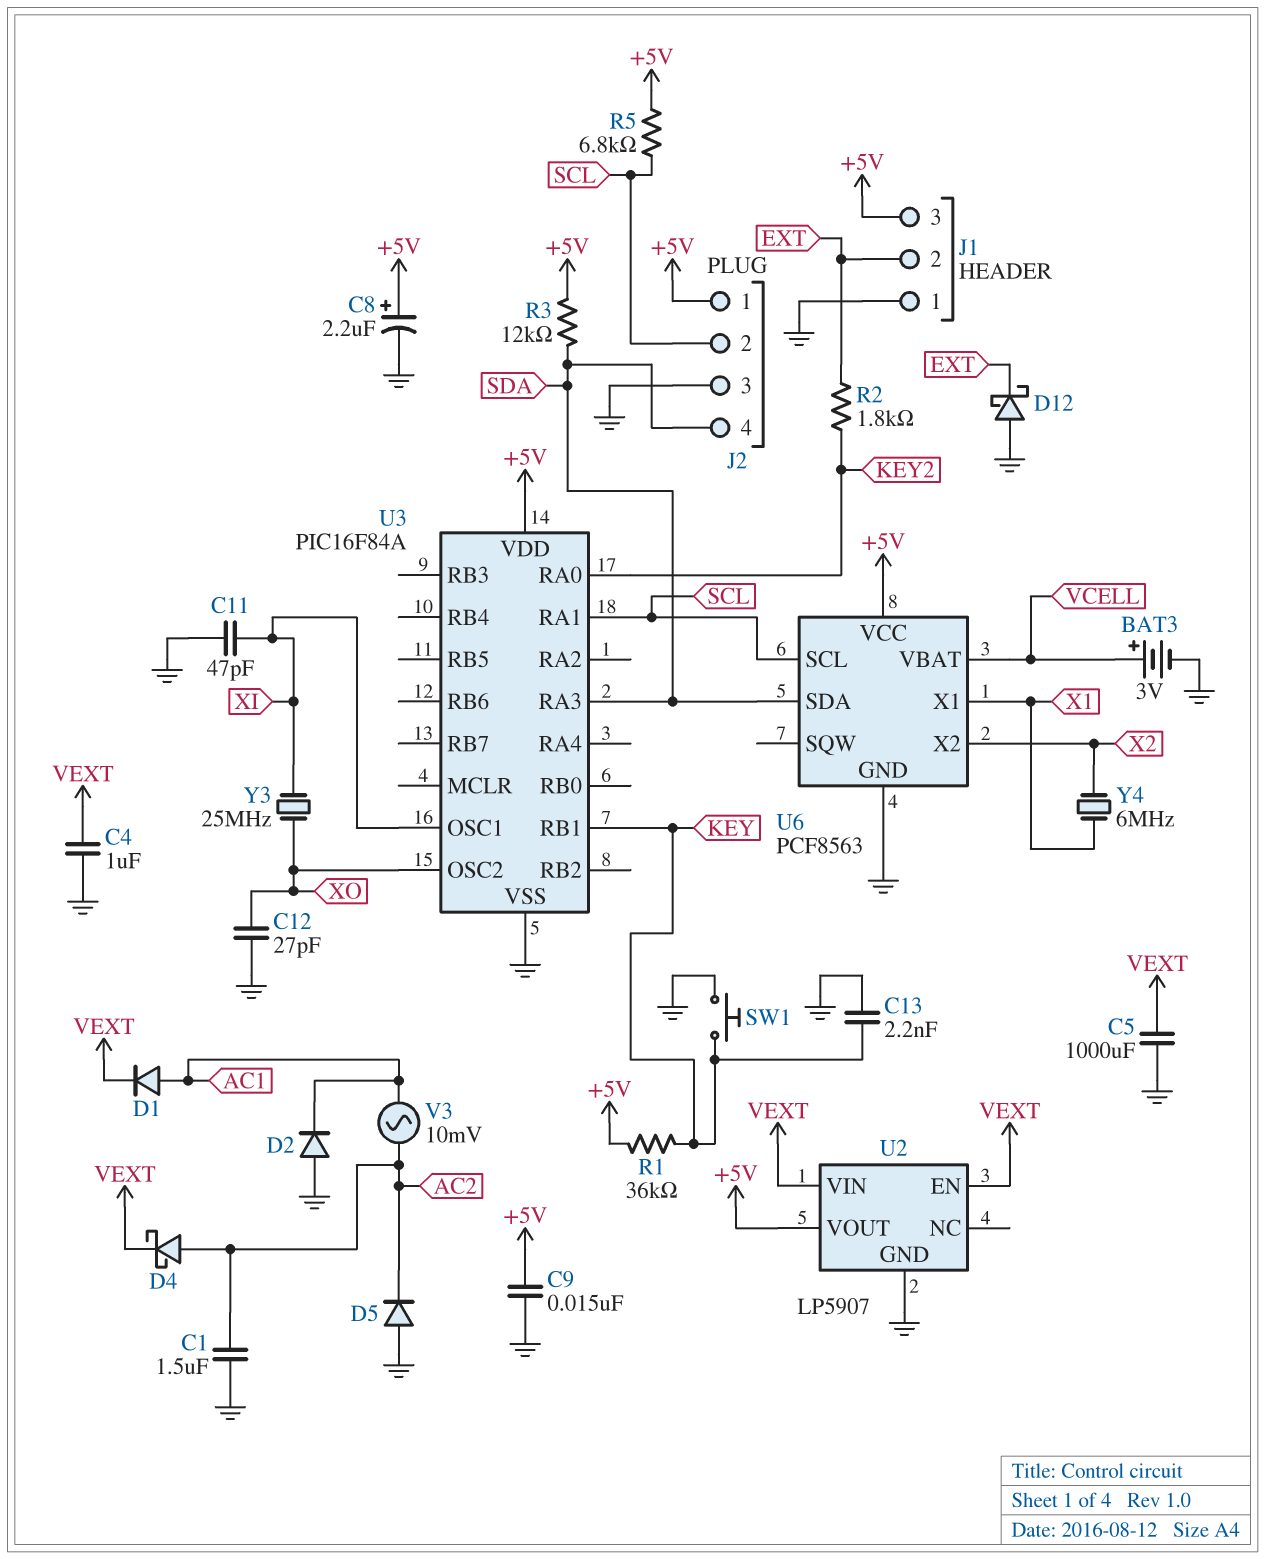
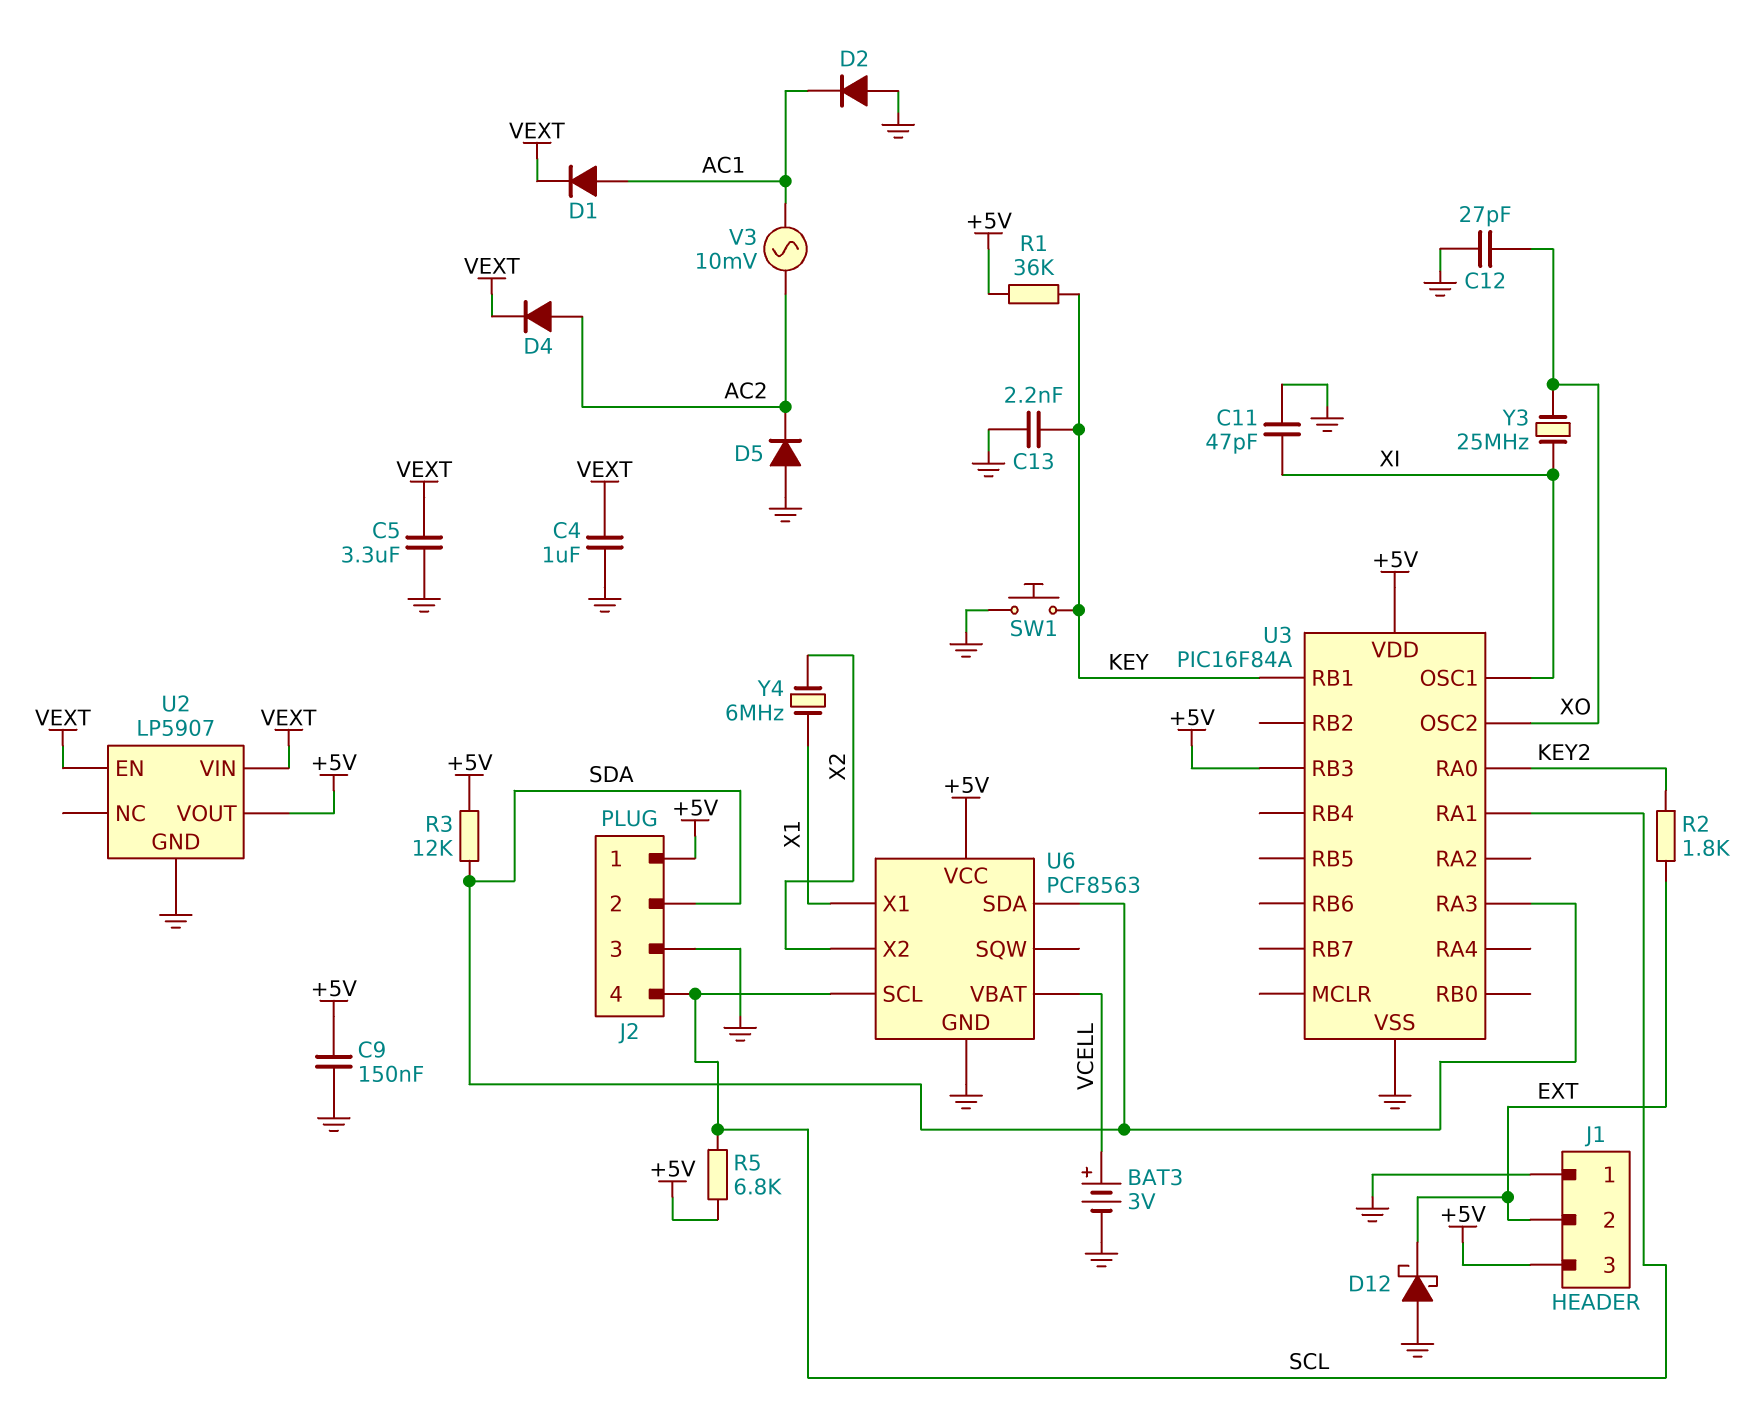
C1: 1.5uF (AC2, GND) -> none
C5: 1000uF (GND, VEXT) -> 3.3uF (GND, VEXT)
C8: 2.2uF (plus +5V, minus GND) -> none
C9: 15nF (+5V, GND) -> 150nF (+5V, GND)
D4: schottky (A AC2, K VEXT) -> diode (A AC2, K VEXT)
J2 pin 2: SCL -> SDA
J2 pin 4: SDA -> SCL
U3 pin RB3: none -> +5V

